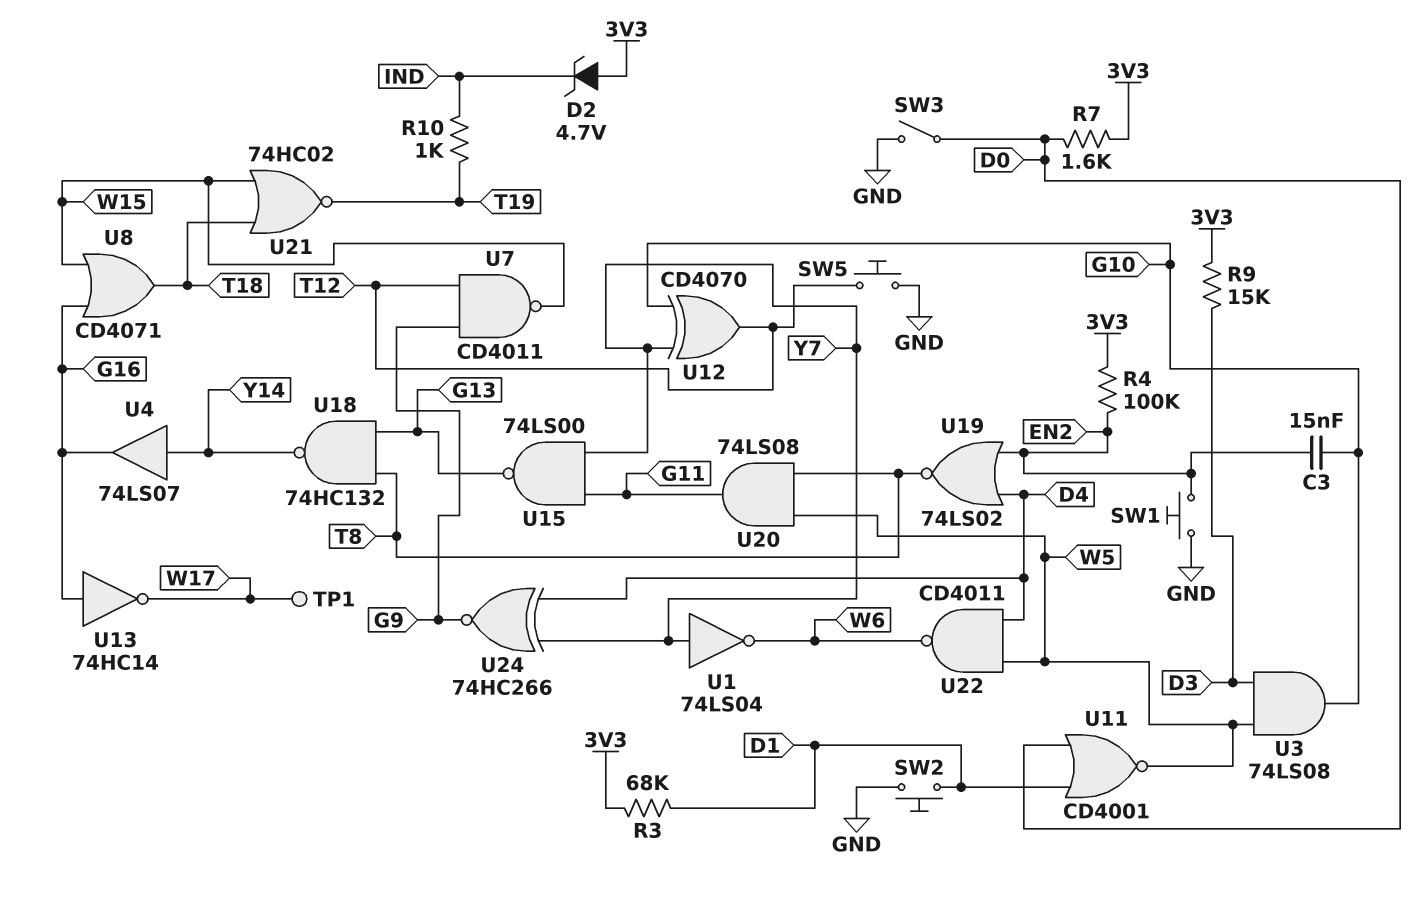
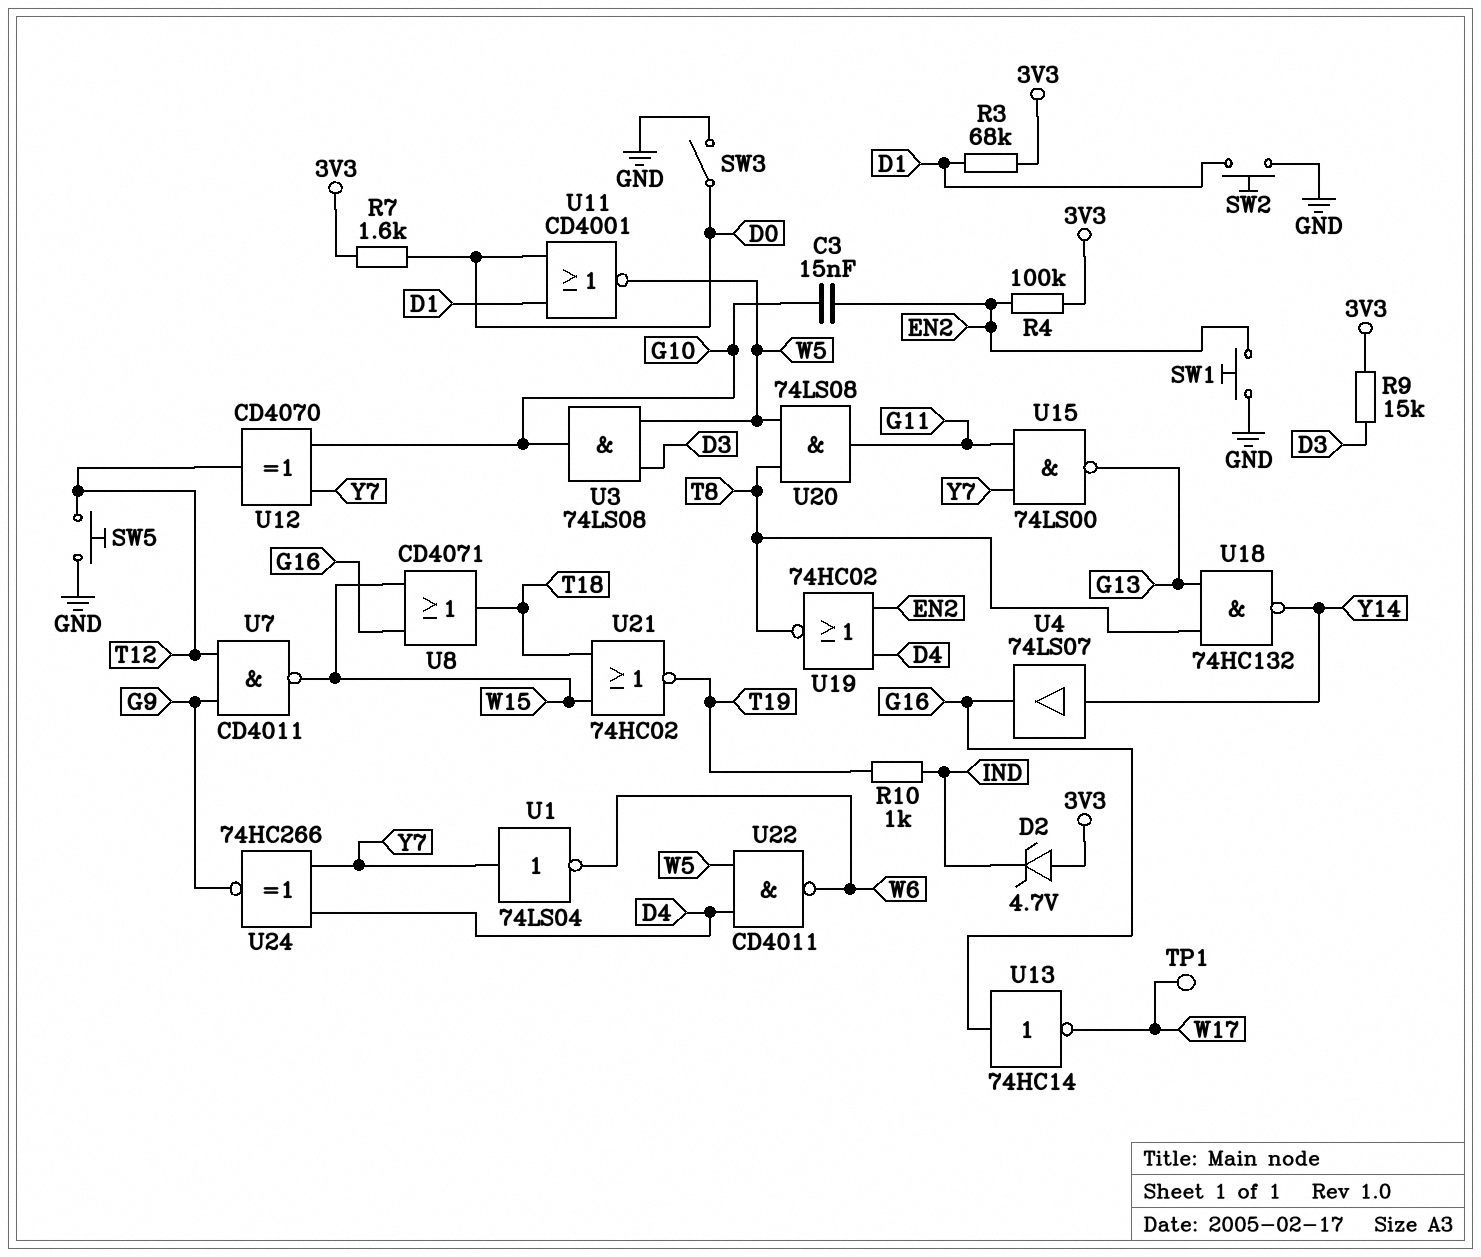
U19: NOR 74LS02 (in D4, in EN2, out T8) -> NOR 74HC02 (in D4, in EN2, out T8)

